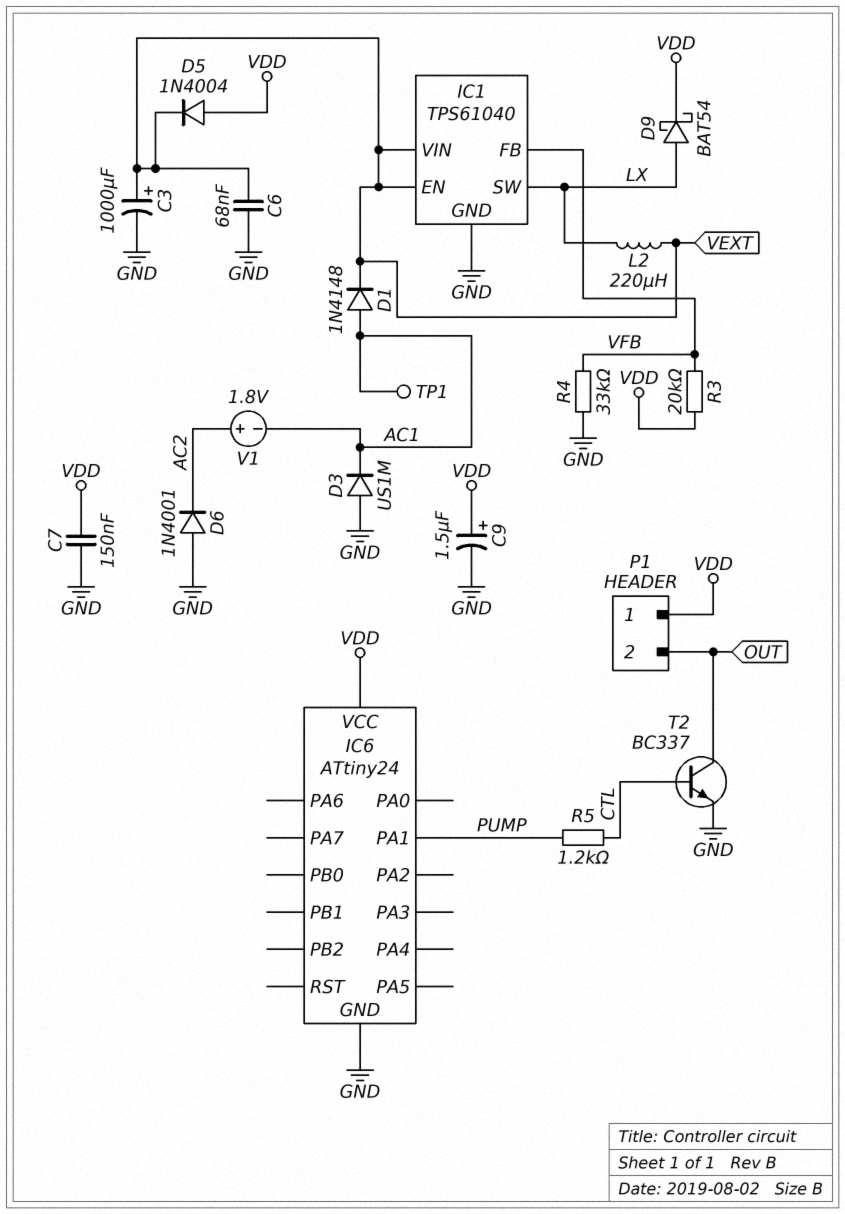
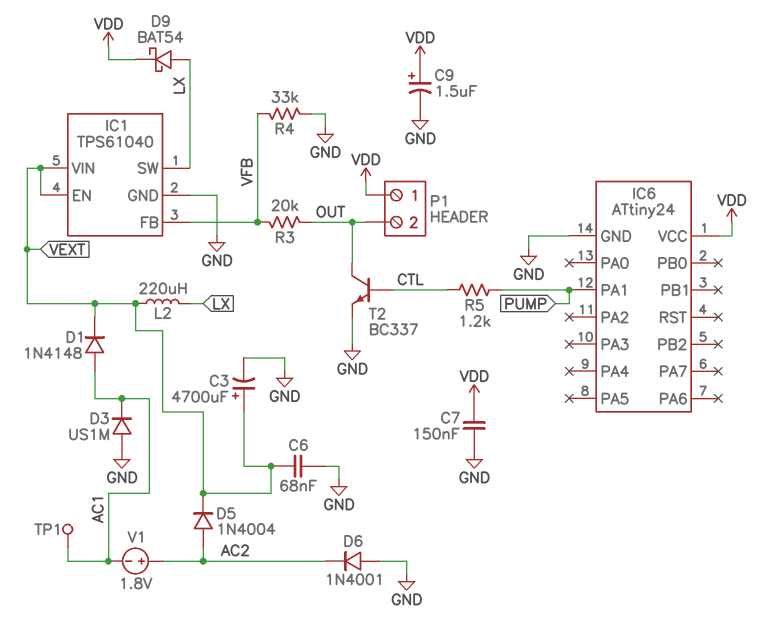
C3: 1000uF (plus VEXT, minus GND) -> 4700uF (plus VEXT, minus GND)
D5: diode 1N4004 (A VDD, K VEXT) -> diode 1N4004 (A AC2, K VEXT)
R3: 20k (VDD, VFB) -> 20k (OUT, VFB)

